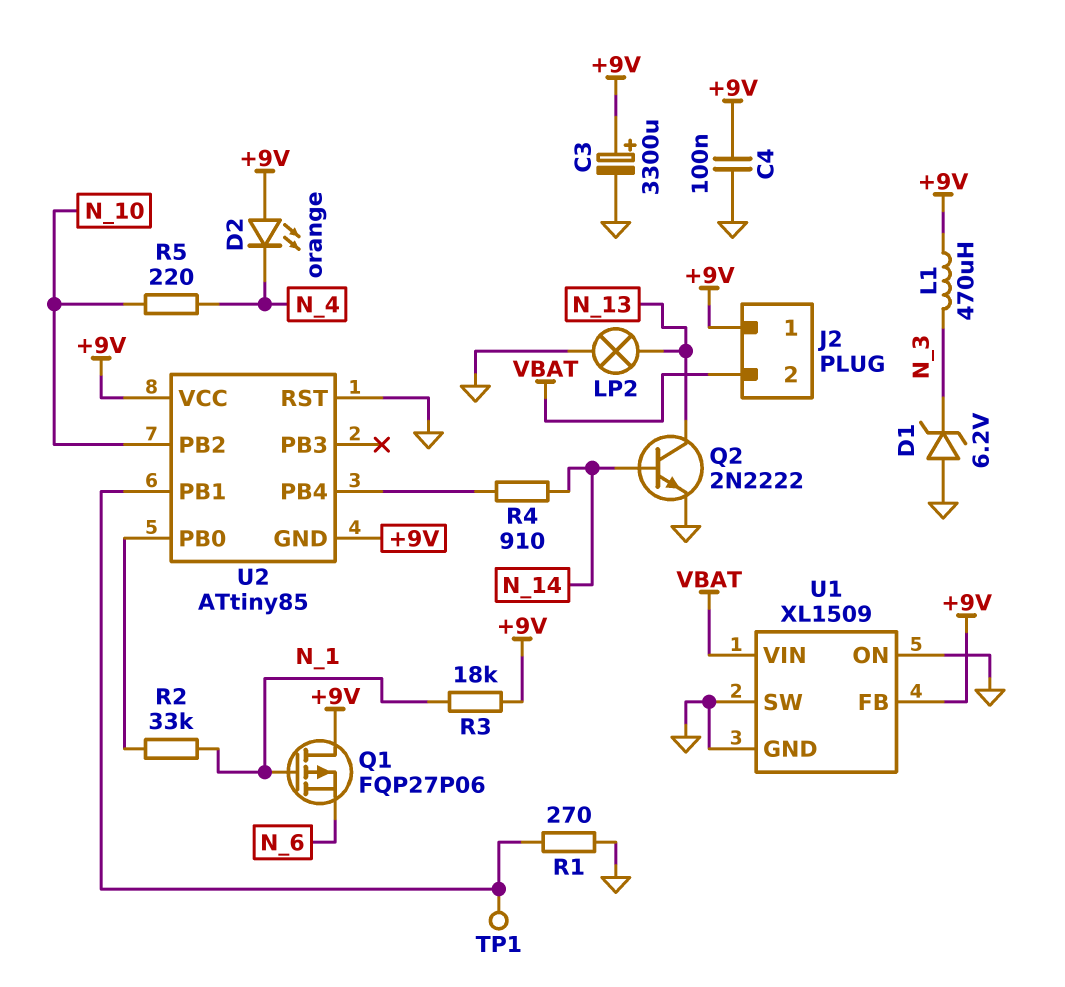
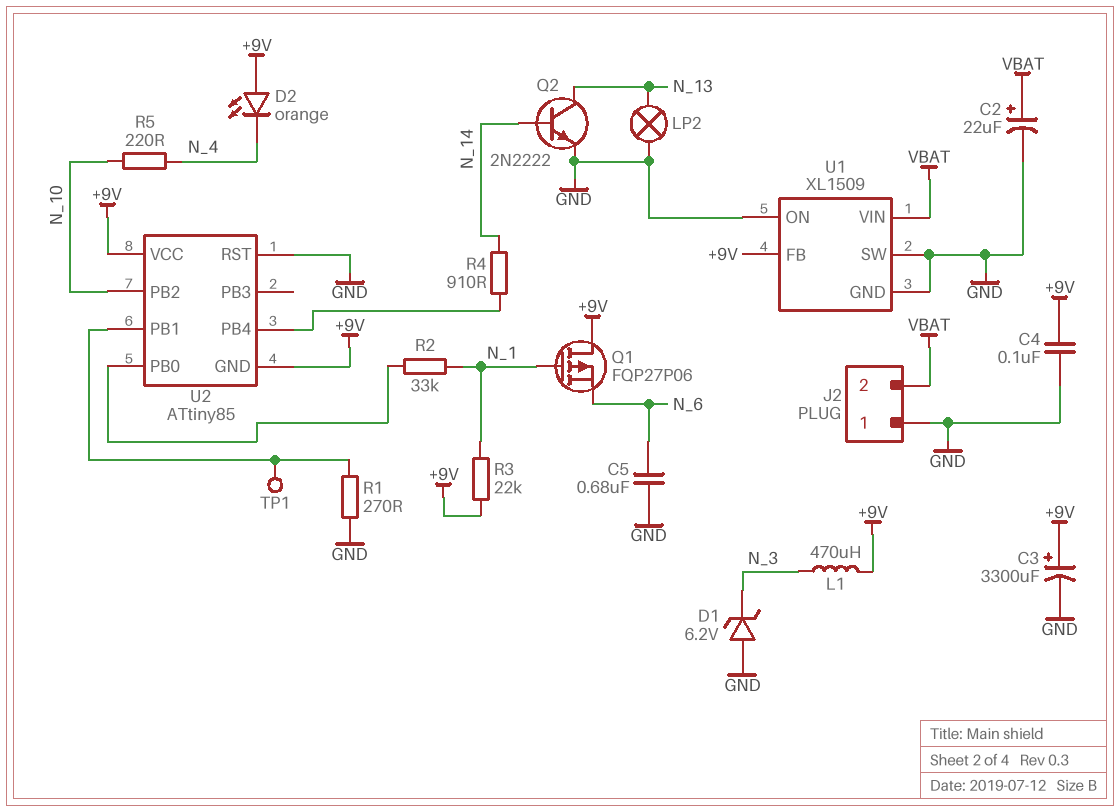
C2: none -> 22uF (plus VBAT, minus GND)
C5: none -> 680nF (GND, N_6)
J2 pin 1: +9V -> GND
R3: 18k (+9V, N_1) -> 22k (+9V, N_1)

